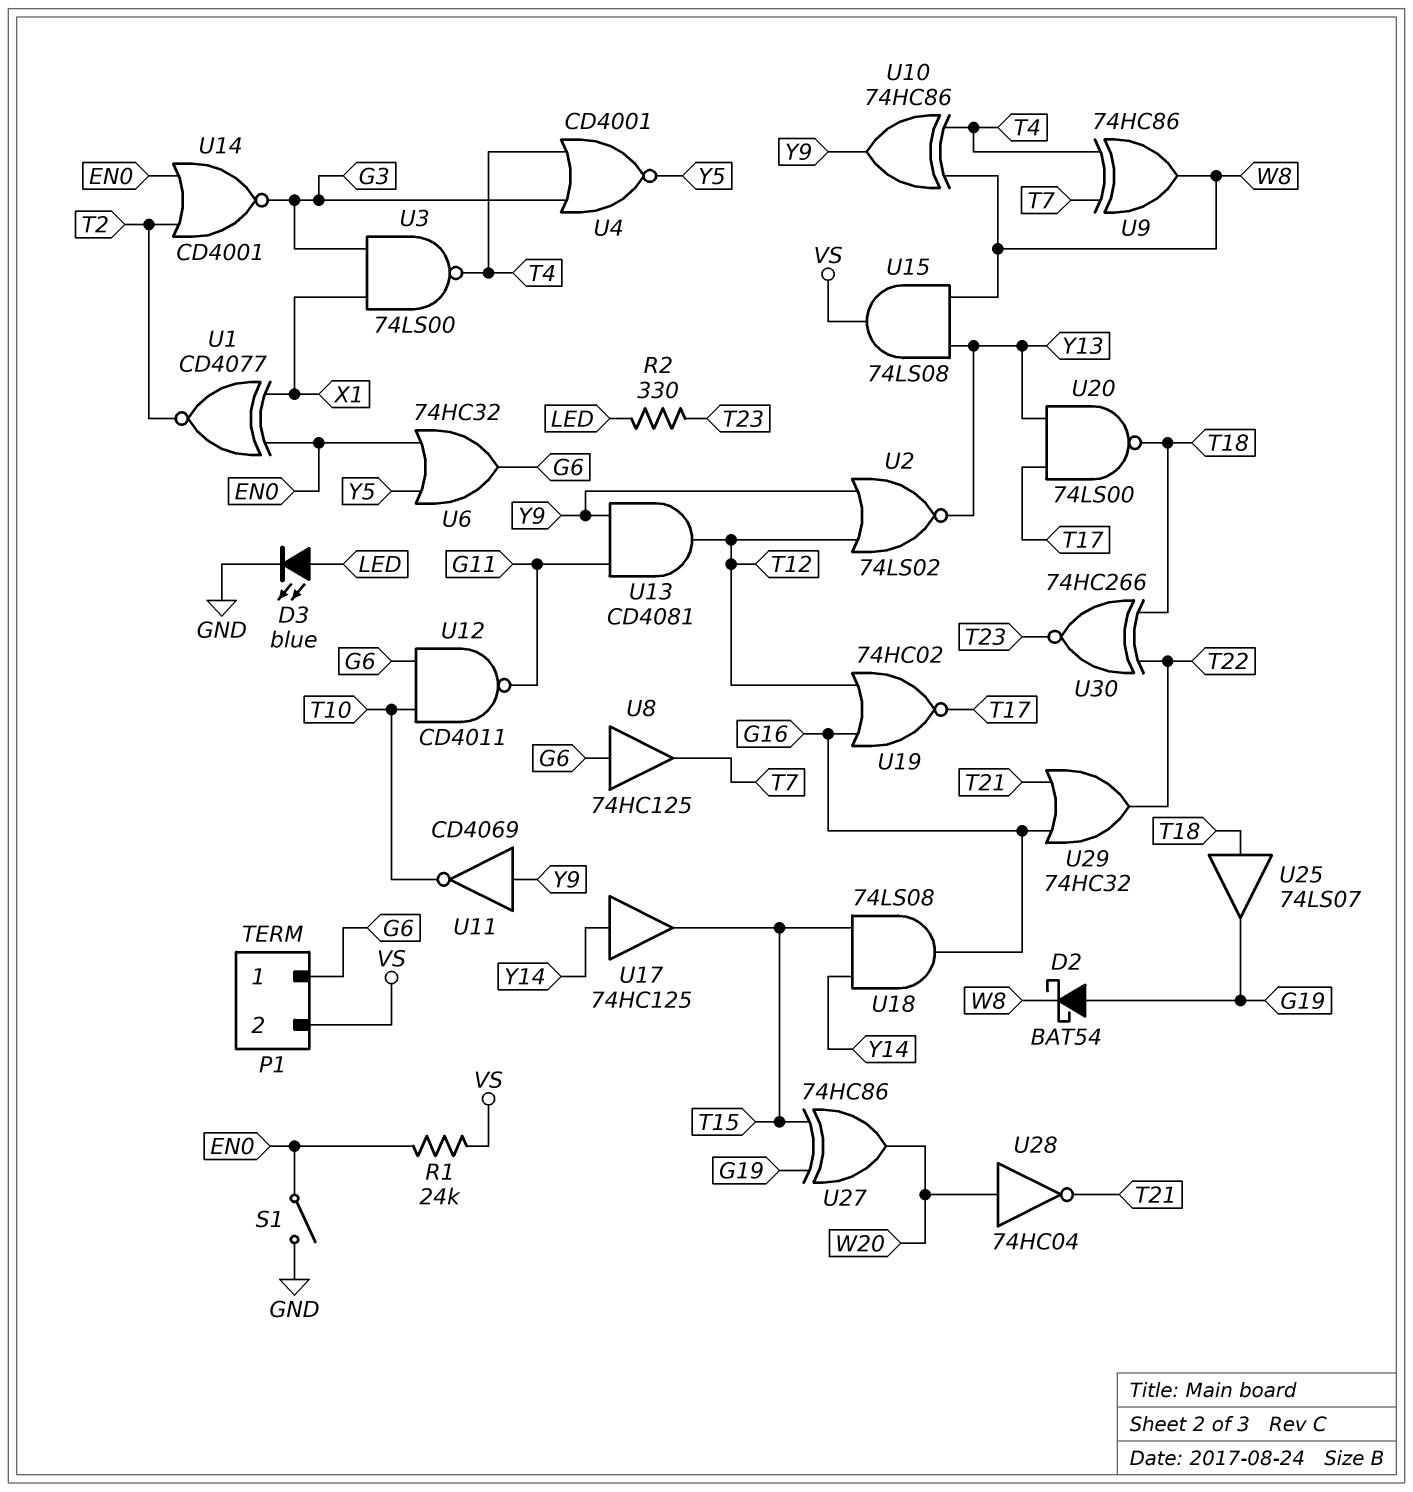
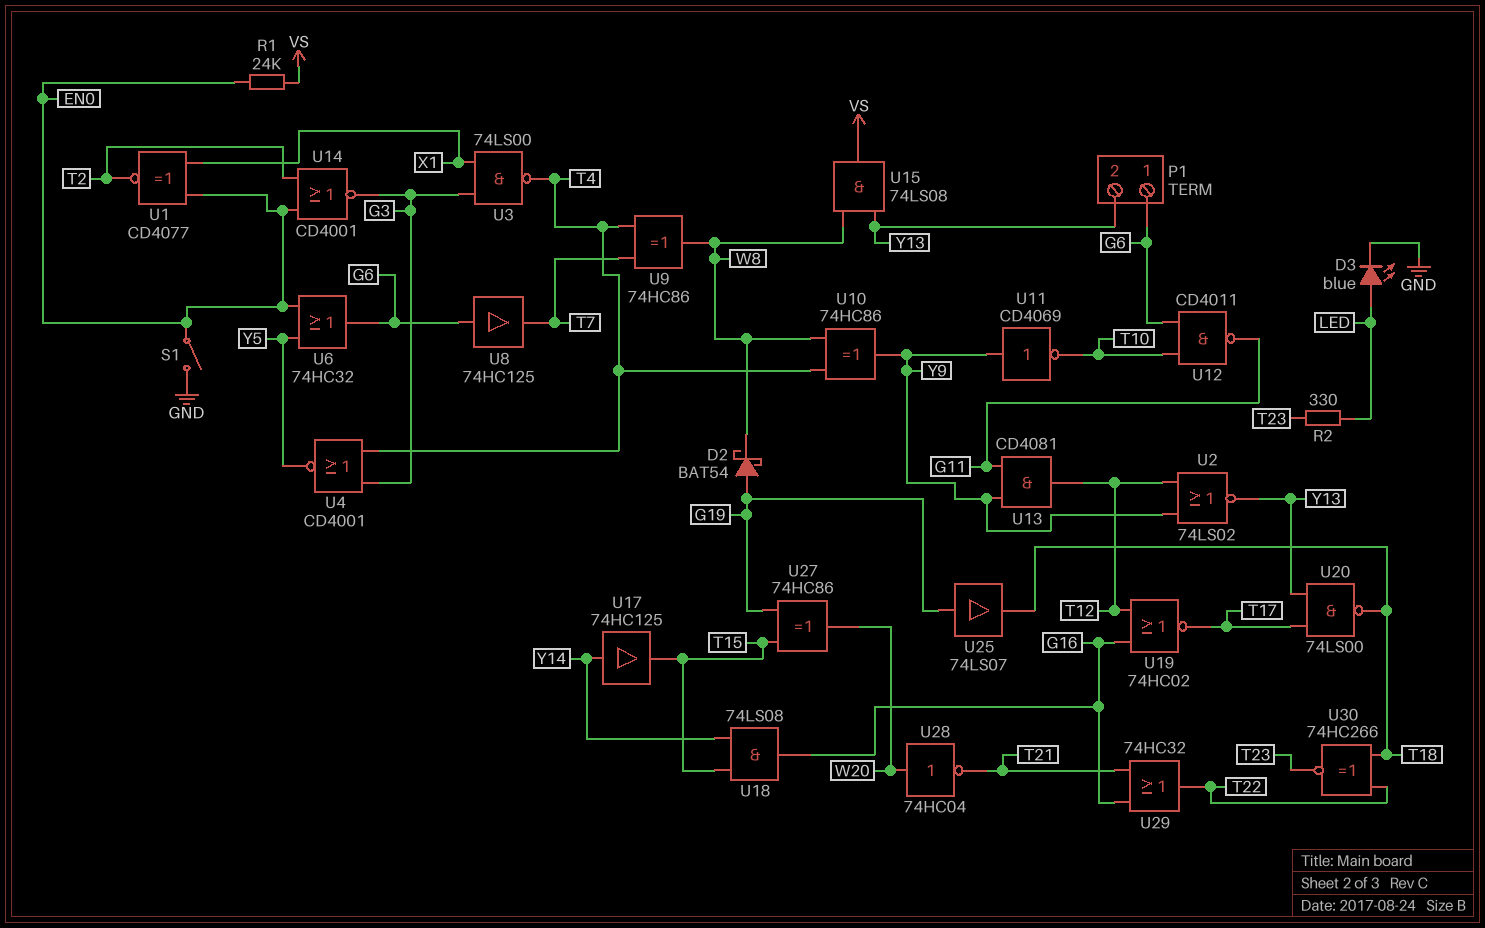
P1 pin 2: VS -> Y13
U25: buffer 74LS07 (in T18, out G19) -> buffer 74LS07 (in G19, out T18)

